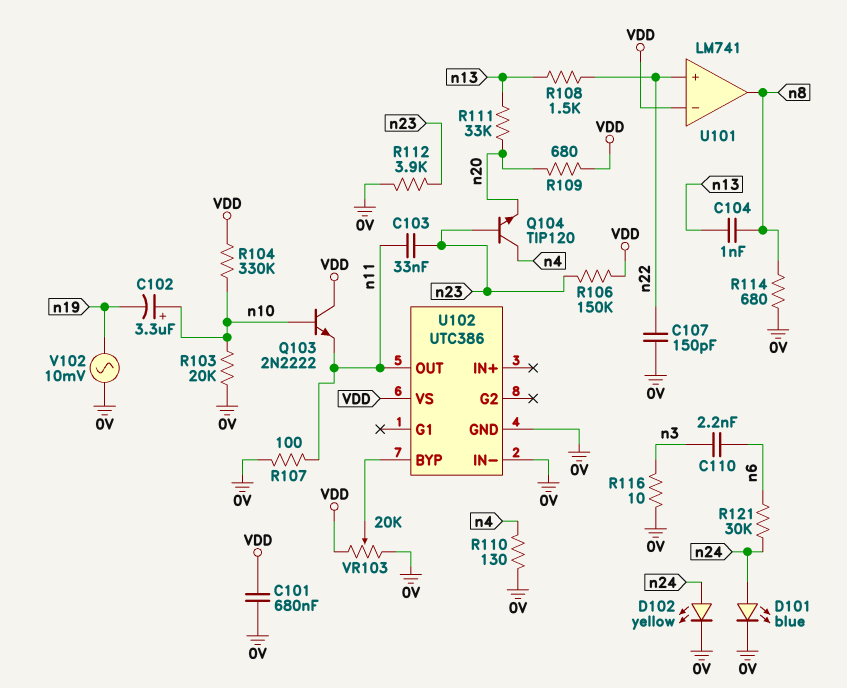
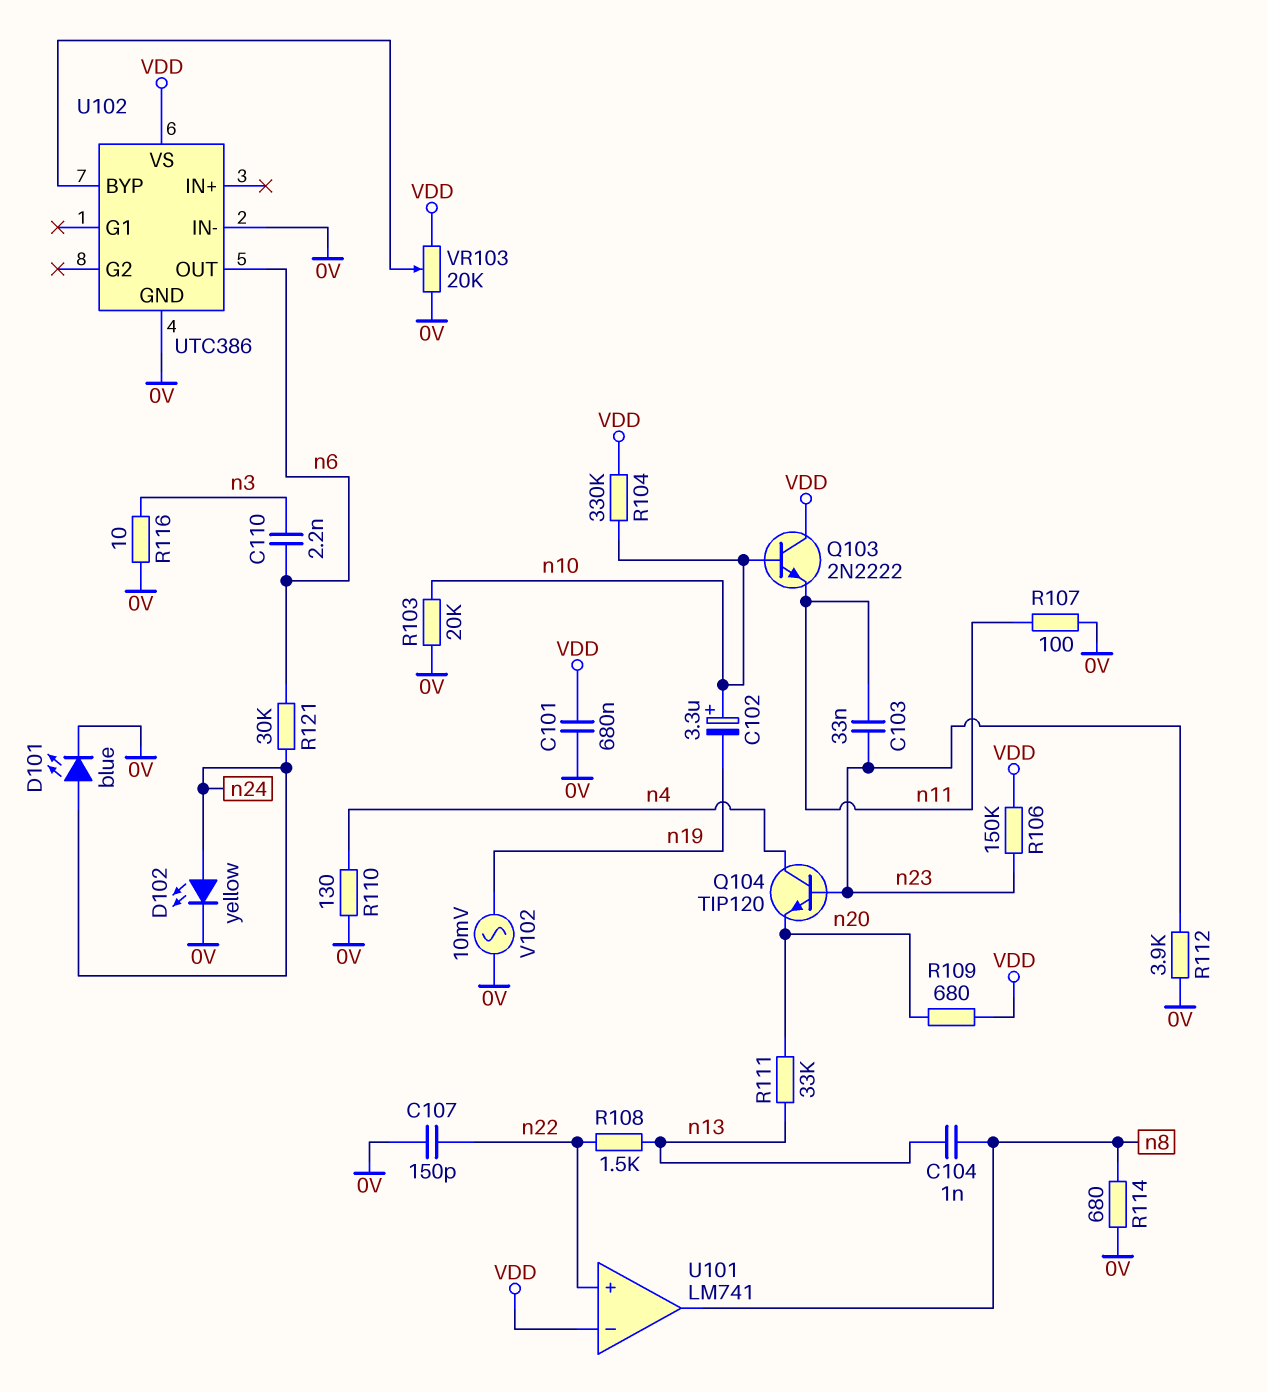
U102 pin OUT: n11 -> n6

